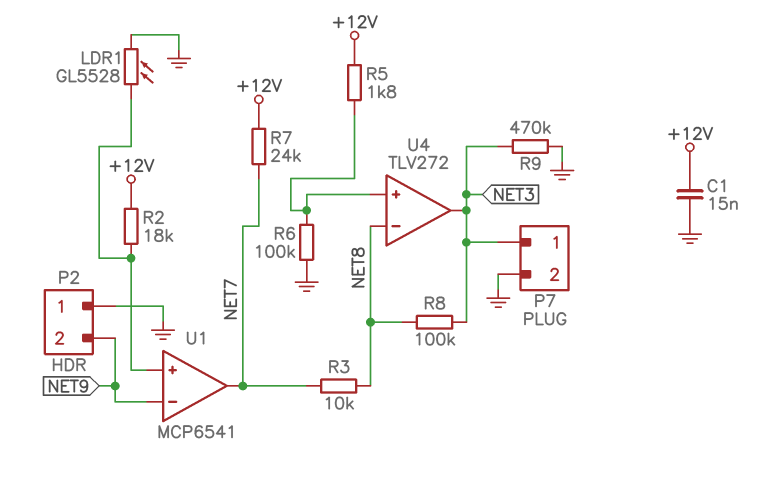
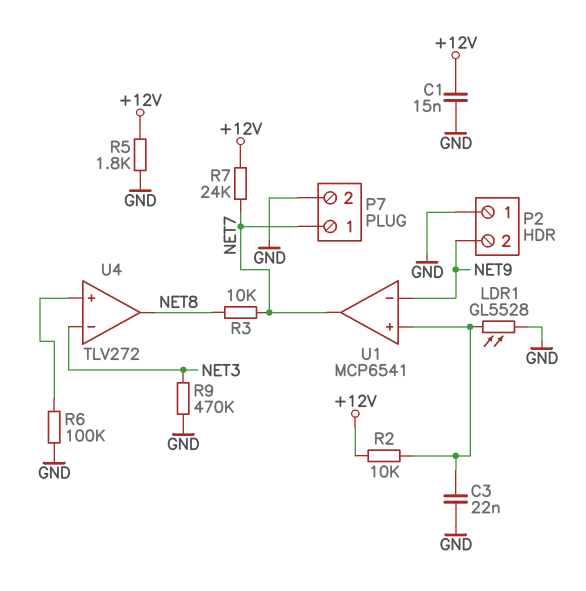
C3: none -> 22nF (GND, U1/in+)
P7 pin 1: NET3 -> NET7
R2: 18k (+12V, U1/in+) -> 10k (+12V, U1/in+)
R5: 1.8k (+12V, U4/in+) -> 1.8k (+12V, GND)
R8: 100k (NET3, NET8) -> none
U4 pin in-: NET8 -> NET3
U4 pin out: NET3 -> NET8

